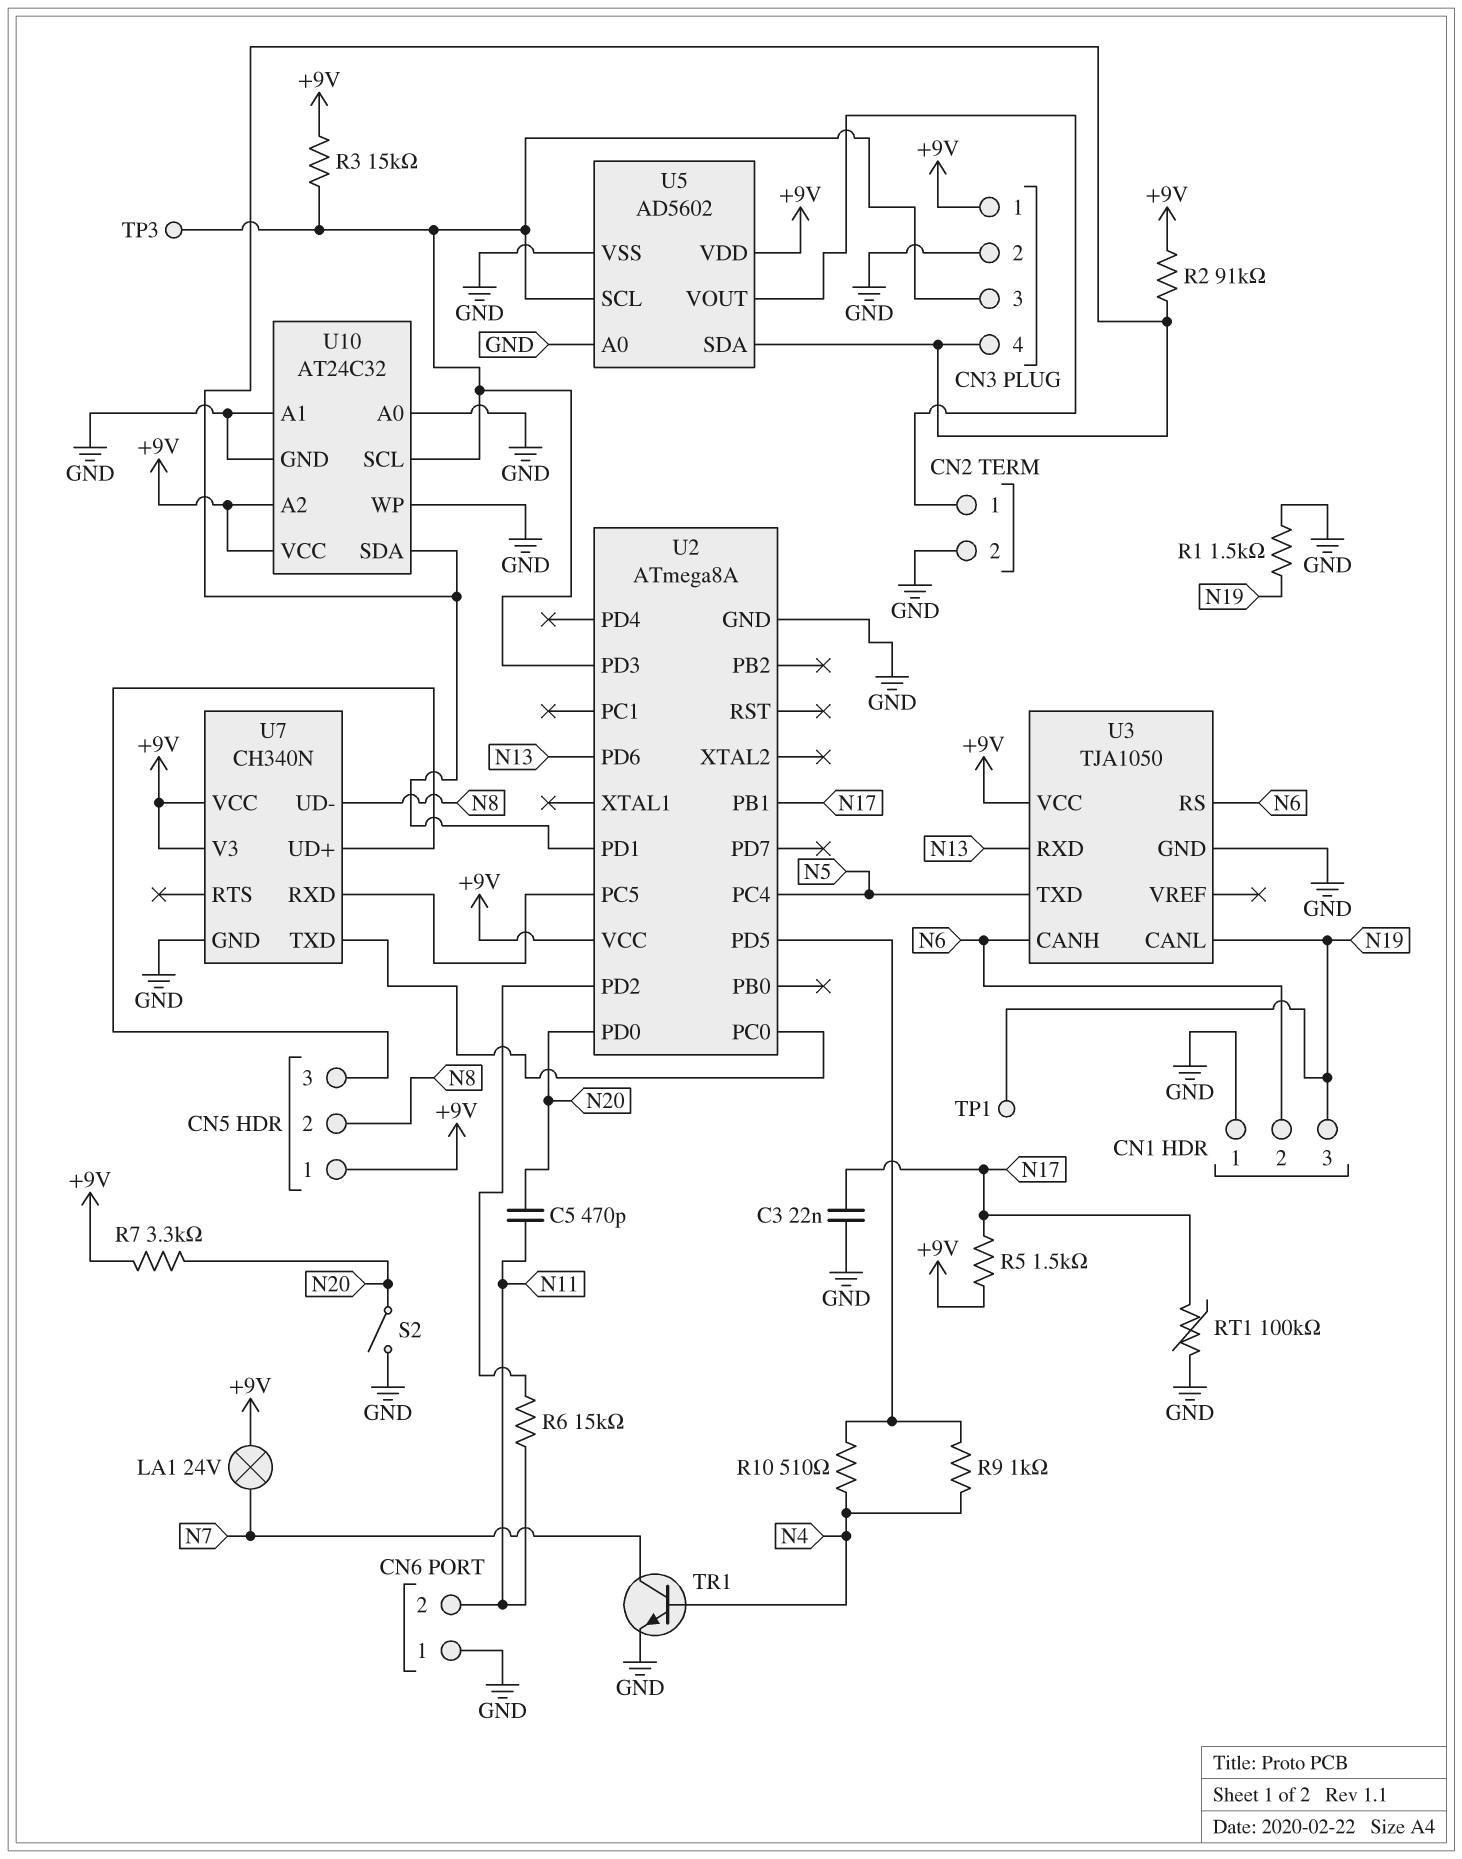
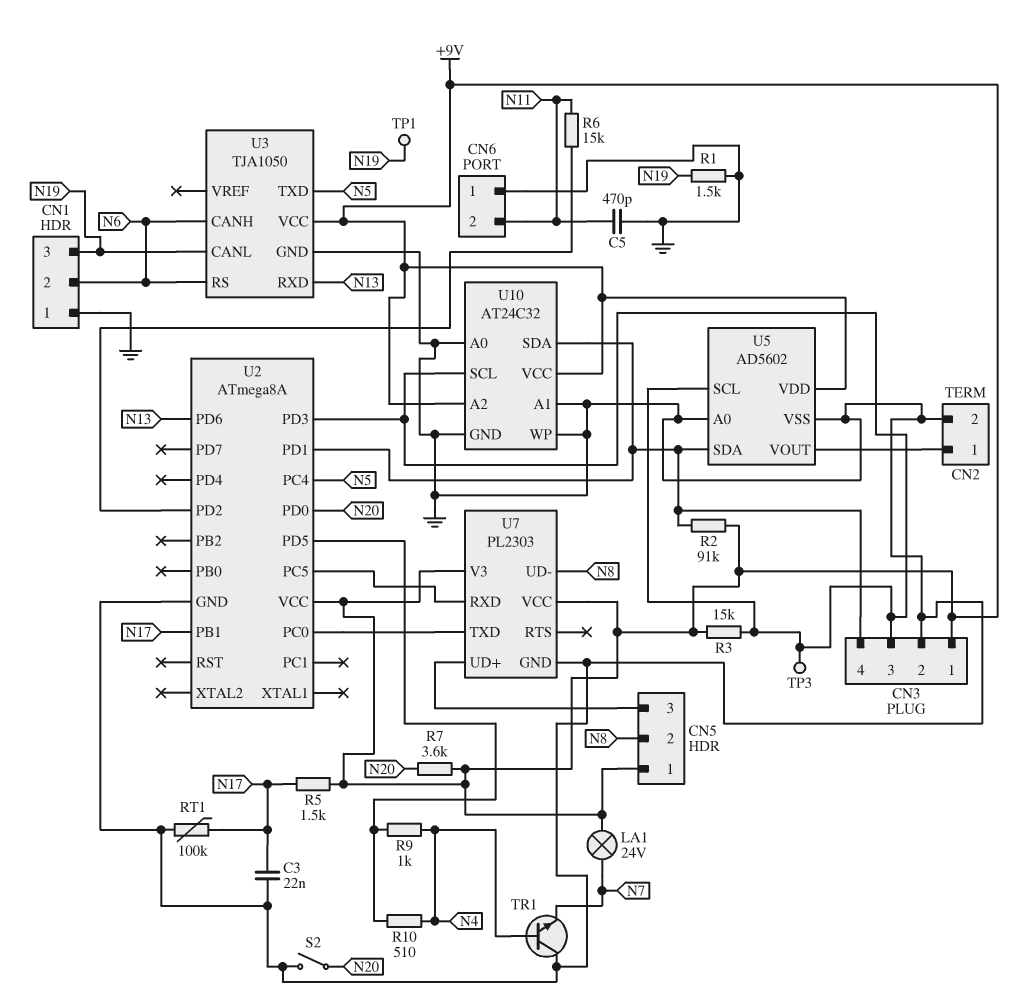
C5: 470pF (N11, N20) -> 470pF (GND, N11)
R7: 3.3k (+9V, N20) -> 3.6k (+9V, N20)
TR1: NPN (B N4, C N7, E GND) -> NPN (B N4, C GND, E N7)
U7: CH340N -> PL2303

